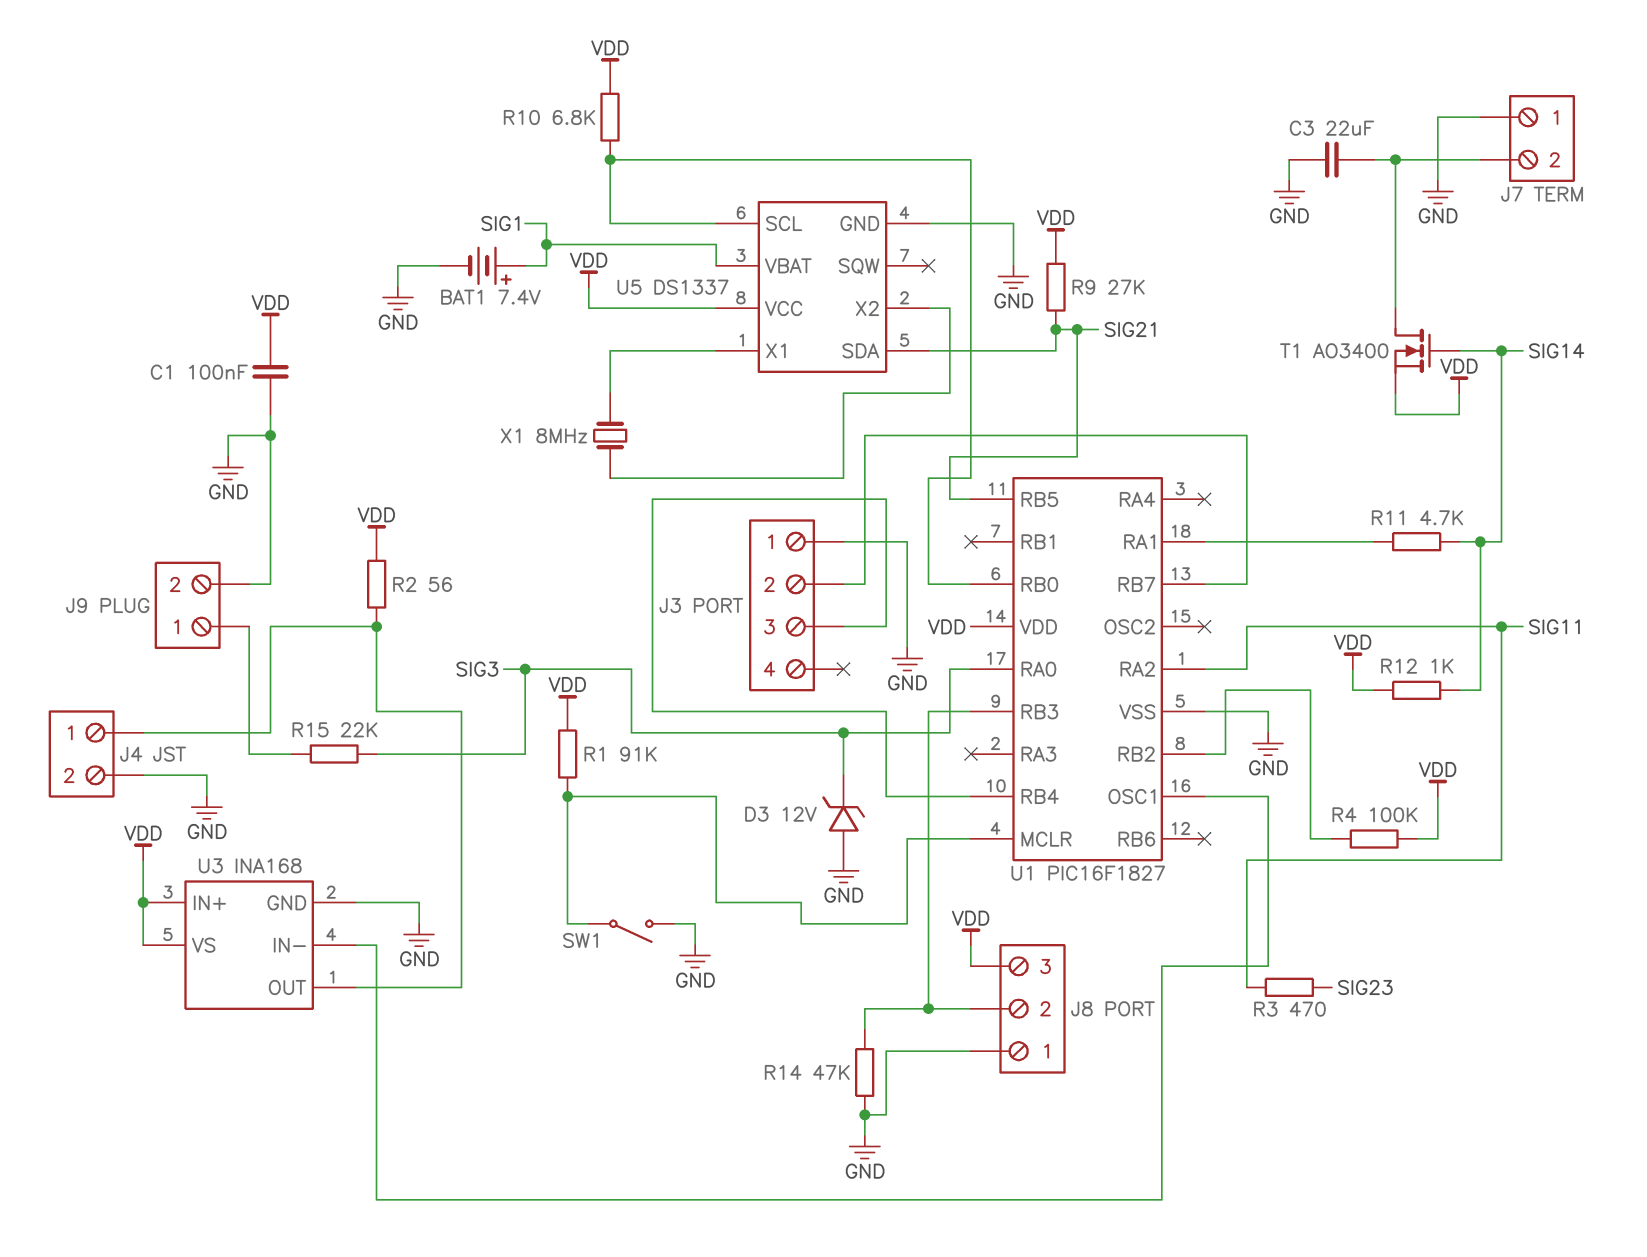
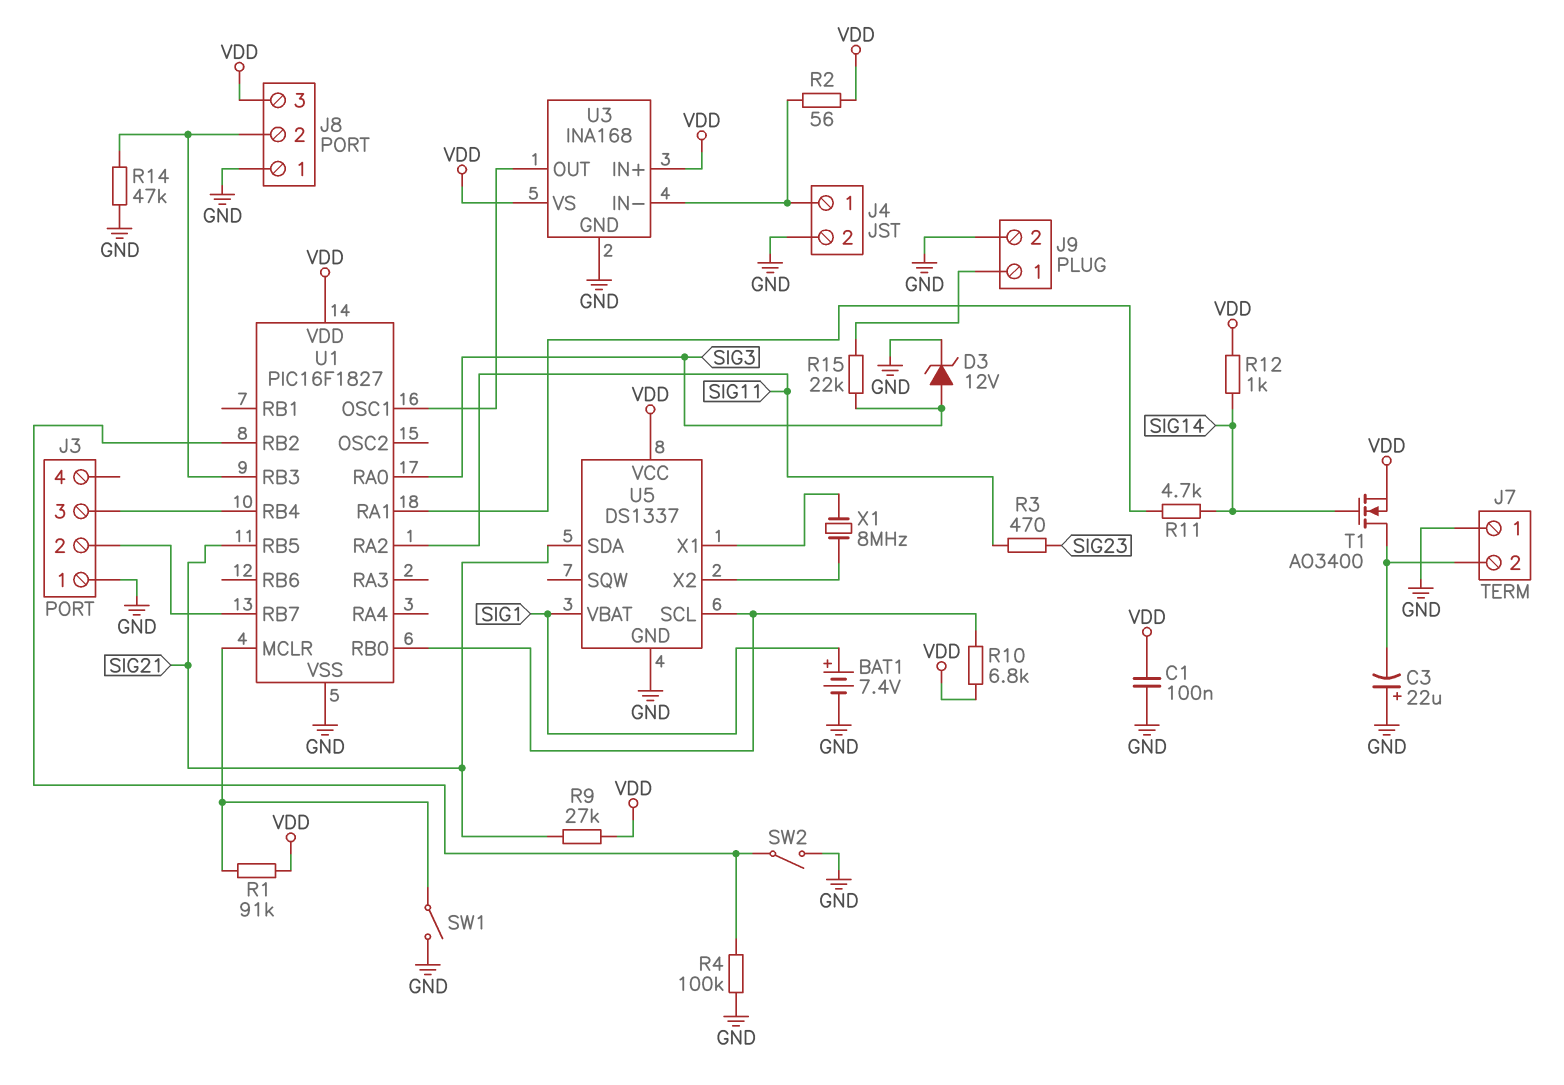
C3: 22uF (GND, J7/2) -> 22uF (plus GND, minus J7/2)
D3: zener 12V (A GND, K SIG3) -> zener 12V (A SIG3, K GND)
R4: 100k (U1/RB2, VDD) -> 100k (GND, U1/RB2)
SW2: none -> switch (GND, U1/RB2)
U3 pin IN-: U1/OSC1 -> J4/1
U3 pin OUT: J4/1 -> U1/OSC1

